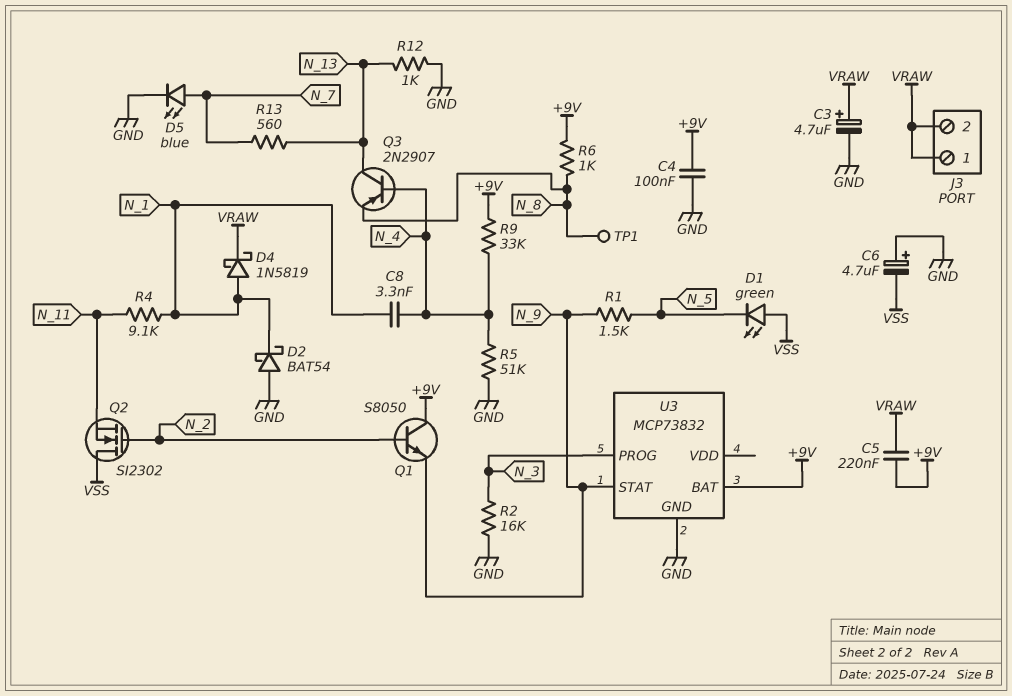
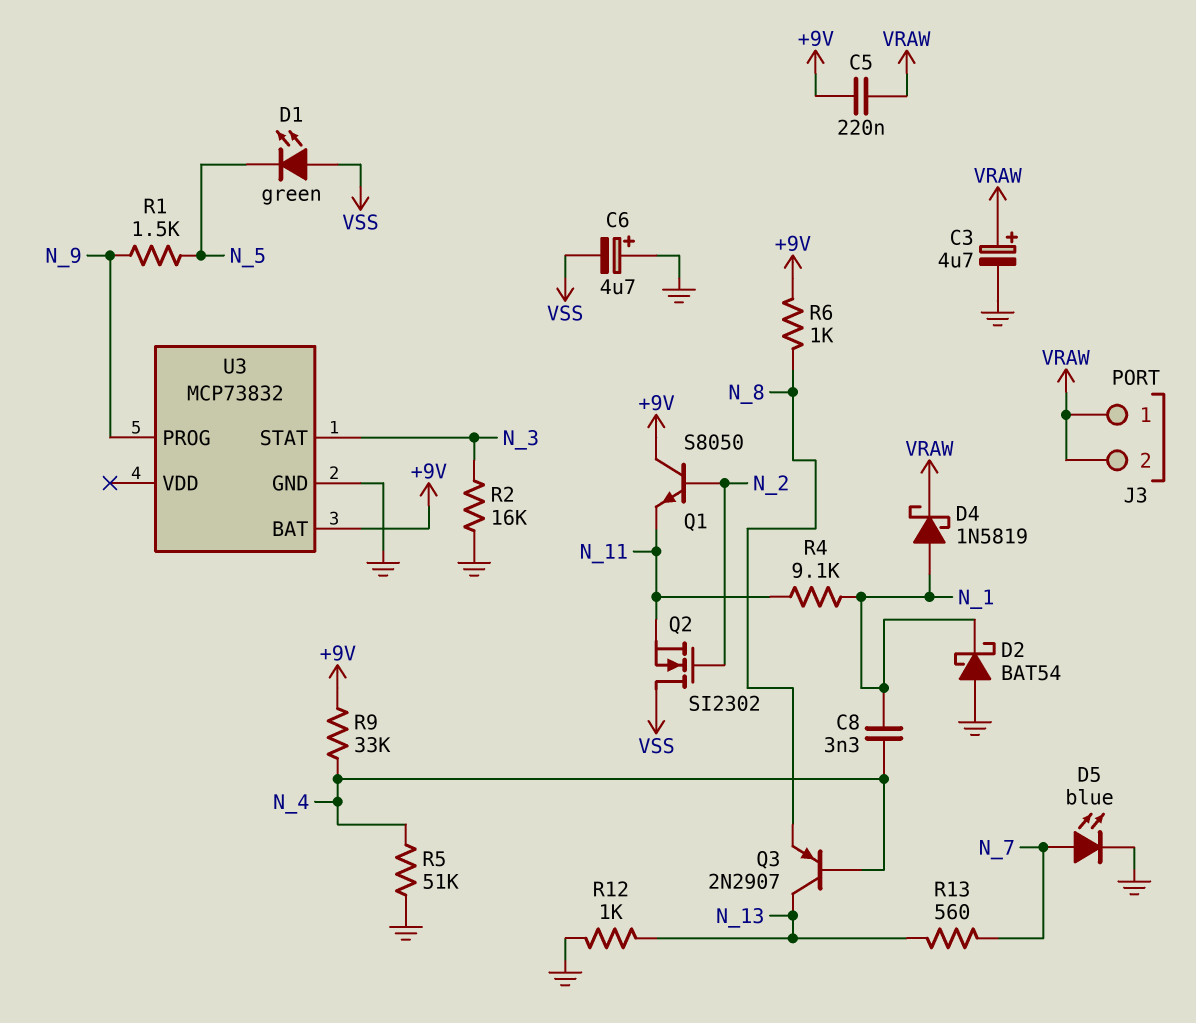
C4: 100nF (+9V, GND) -> none
Q1: NPN S8050 (B N_2, C +9V, E N_9) -> NPN S8050 (B N_2, C +9V, E N_11)
TP1: test point (N_8) -> none
U3 pin PROG: N_3 -> N_9
U3 pin STAT: N_9 -> N_3

